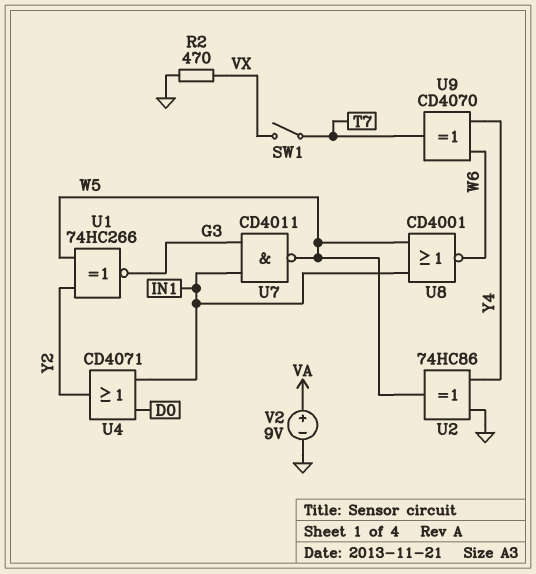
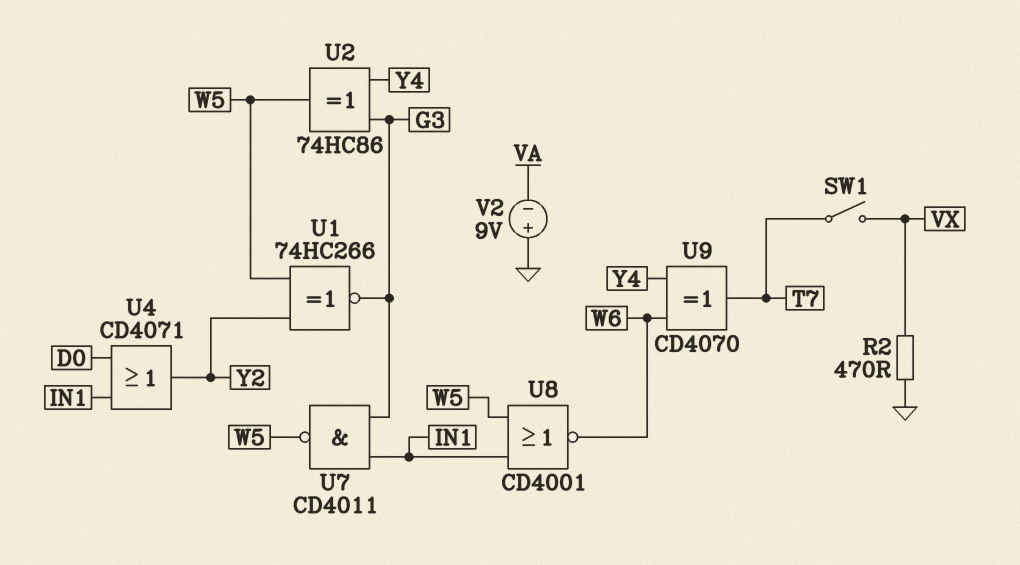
U2: XOR 74HC86 (in GND, in Y4, out W5) -> XOR 74HC86 (in G3, in Y4, out W5)
V2: 9V (plus VA, minus GND) -> 9V (plus GND, minus VA)

